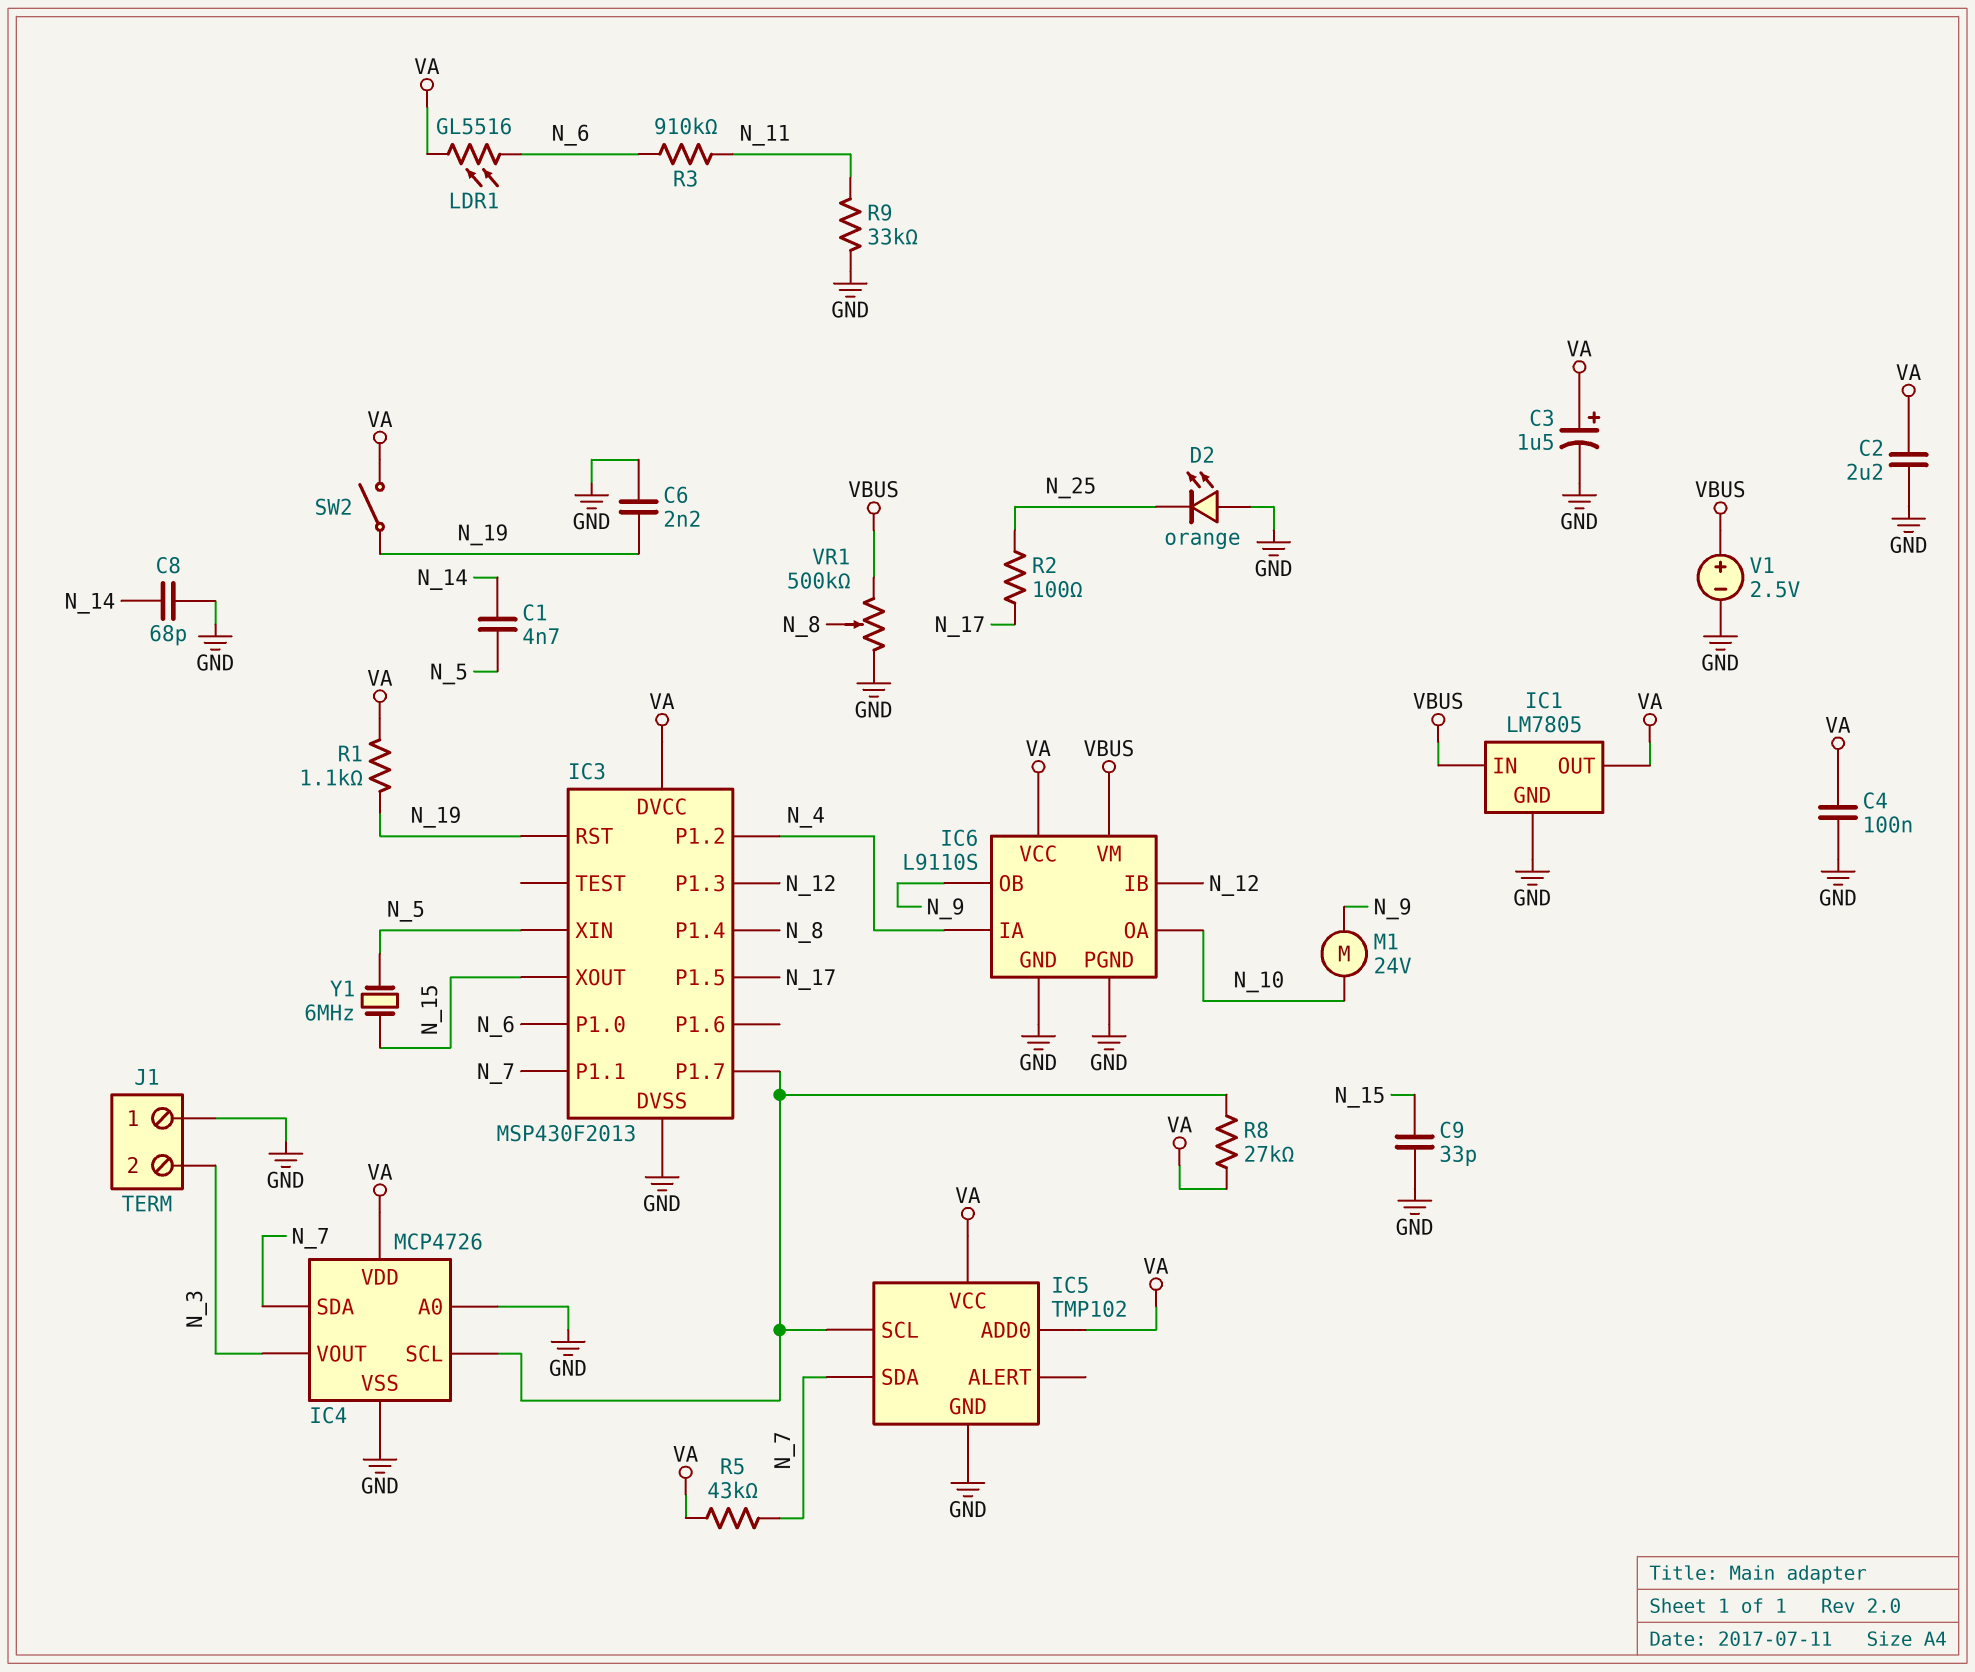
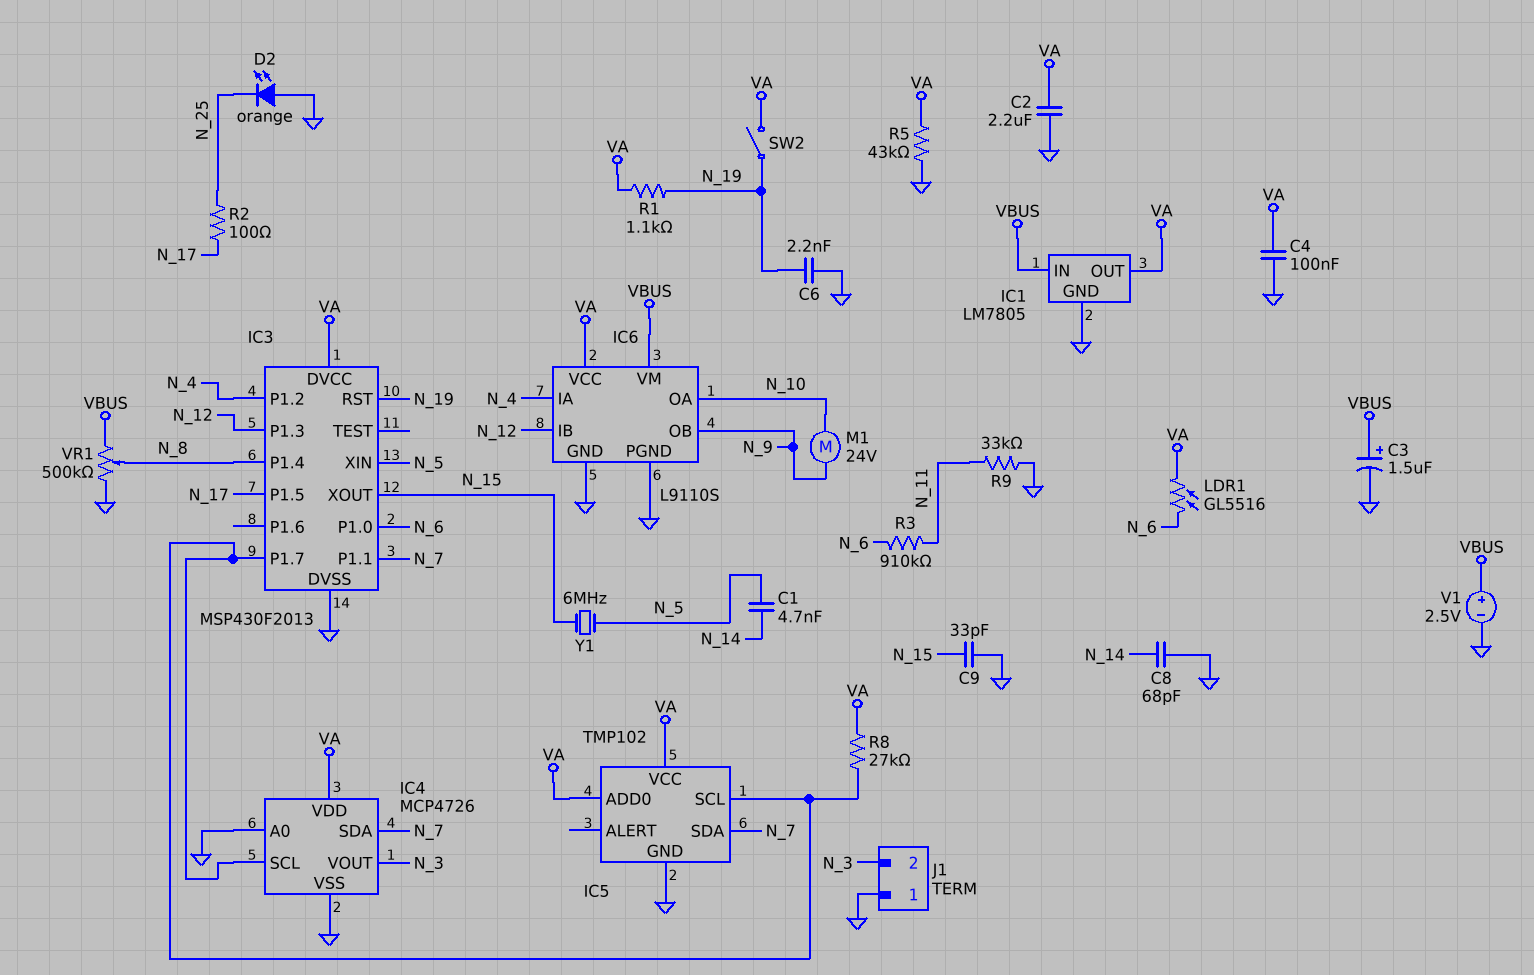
C3: 1.5uF (plus VA, minus GND) -> 1.5uF (plus VBUS, minus GND)
R5: 43k (N_7, VA) -> 43k (GND, VA)

